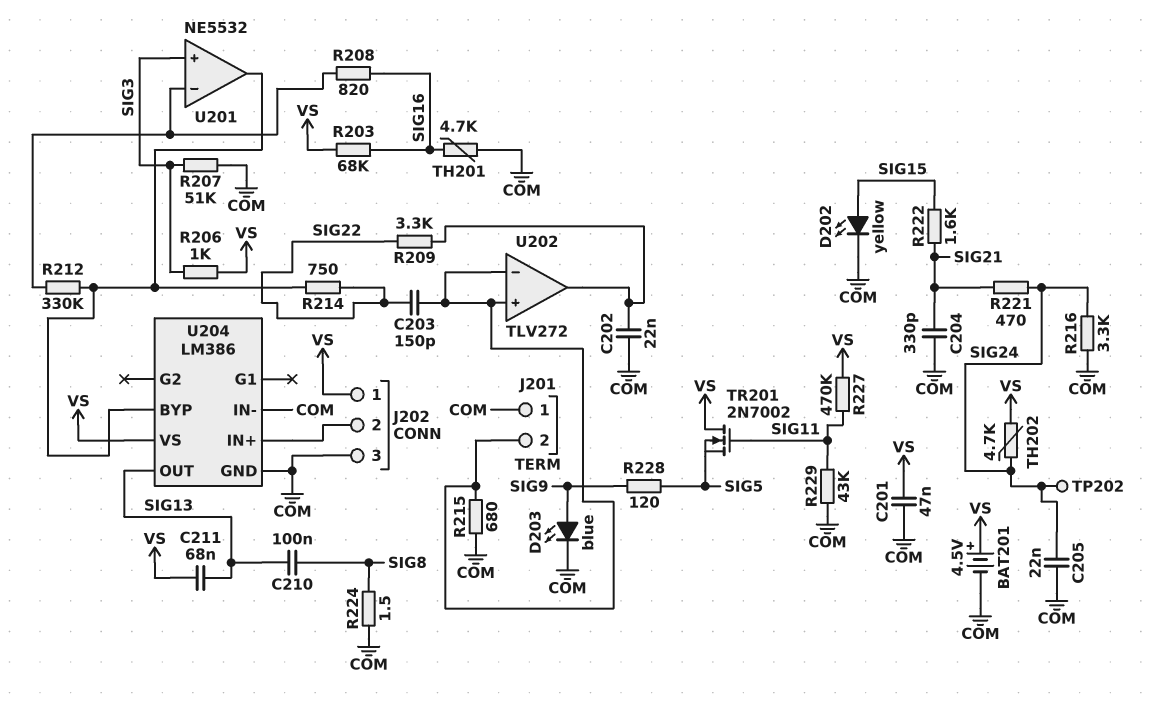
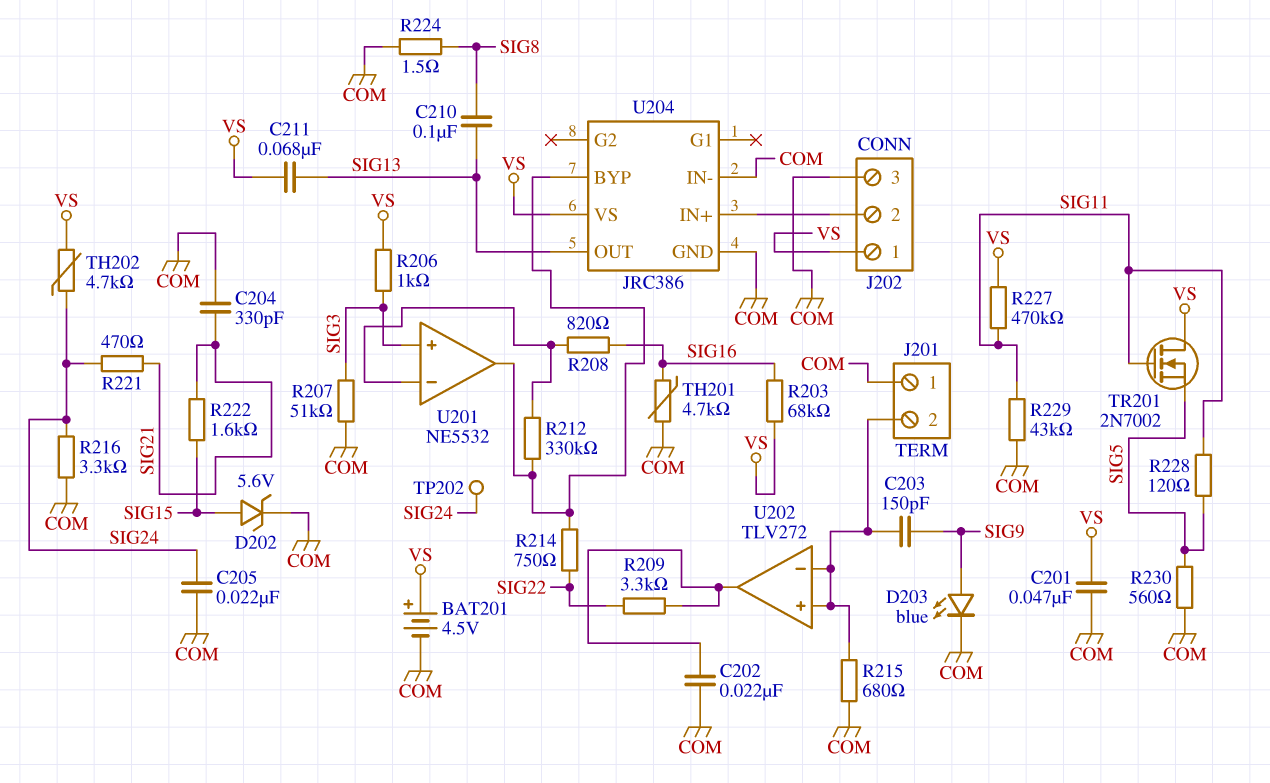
C203: 150pF (J201/2, SIG22) -> 150pF (J201/2, SIG9)
D202: LED yellow (A SIG15, K COM) -> zener 5.6V (A SIG15, K COM)
R228: 120 (SIG5, SIG9) -> 120 (SIG5, SIG11)
R230: none -> 560 (COM, SIG5)
U204: LM386 -> JRC386

